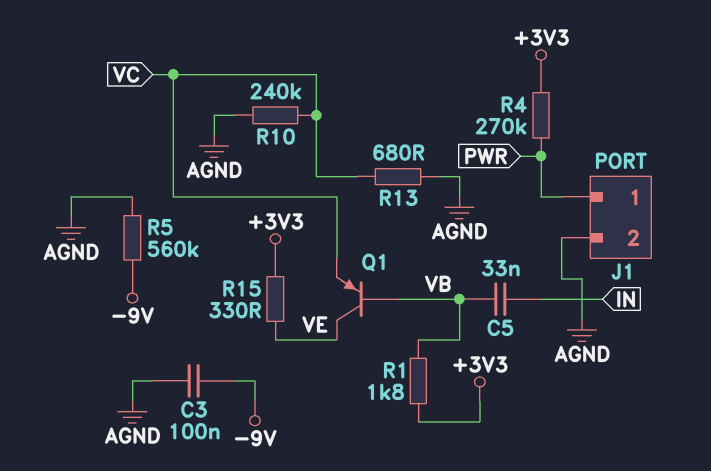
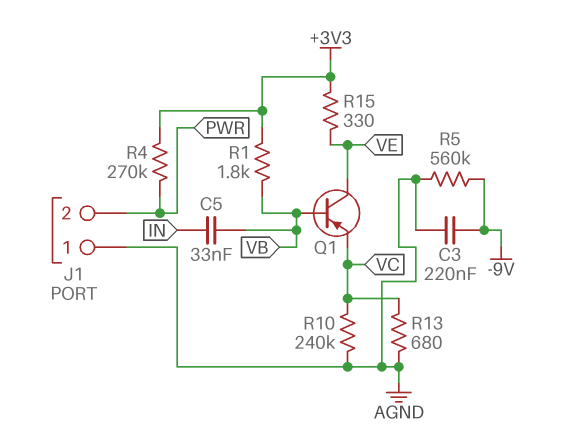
C3: 100nF (-9V, AGND) -> 220nF (-9V, AGND)
J1 pin 1: PWR -> AGND
J1 pin 2: AGND -> PWR

